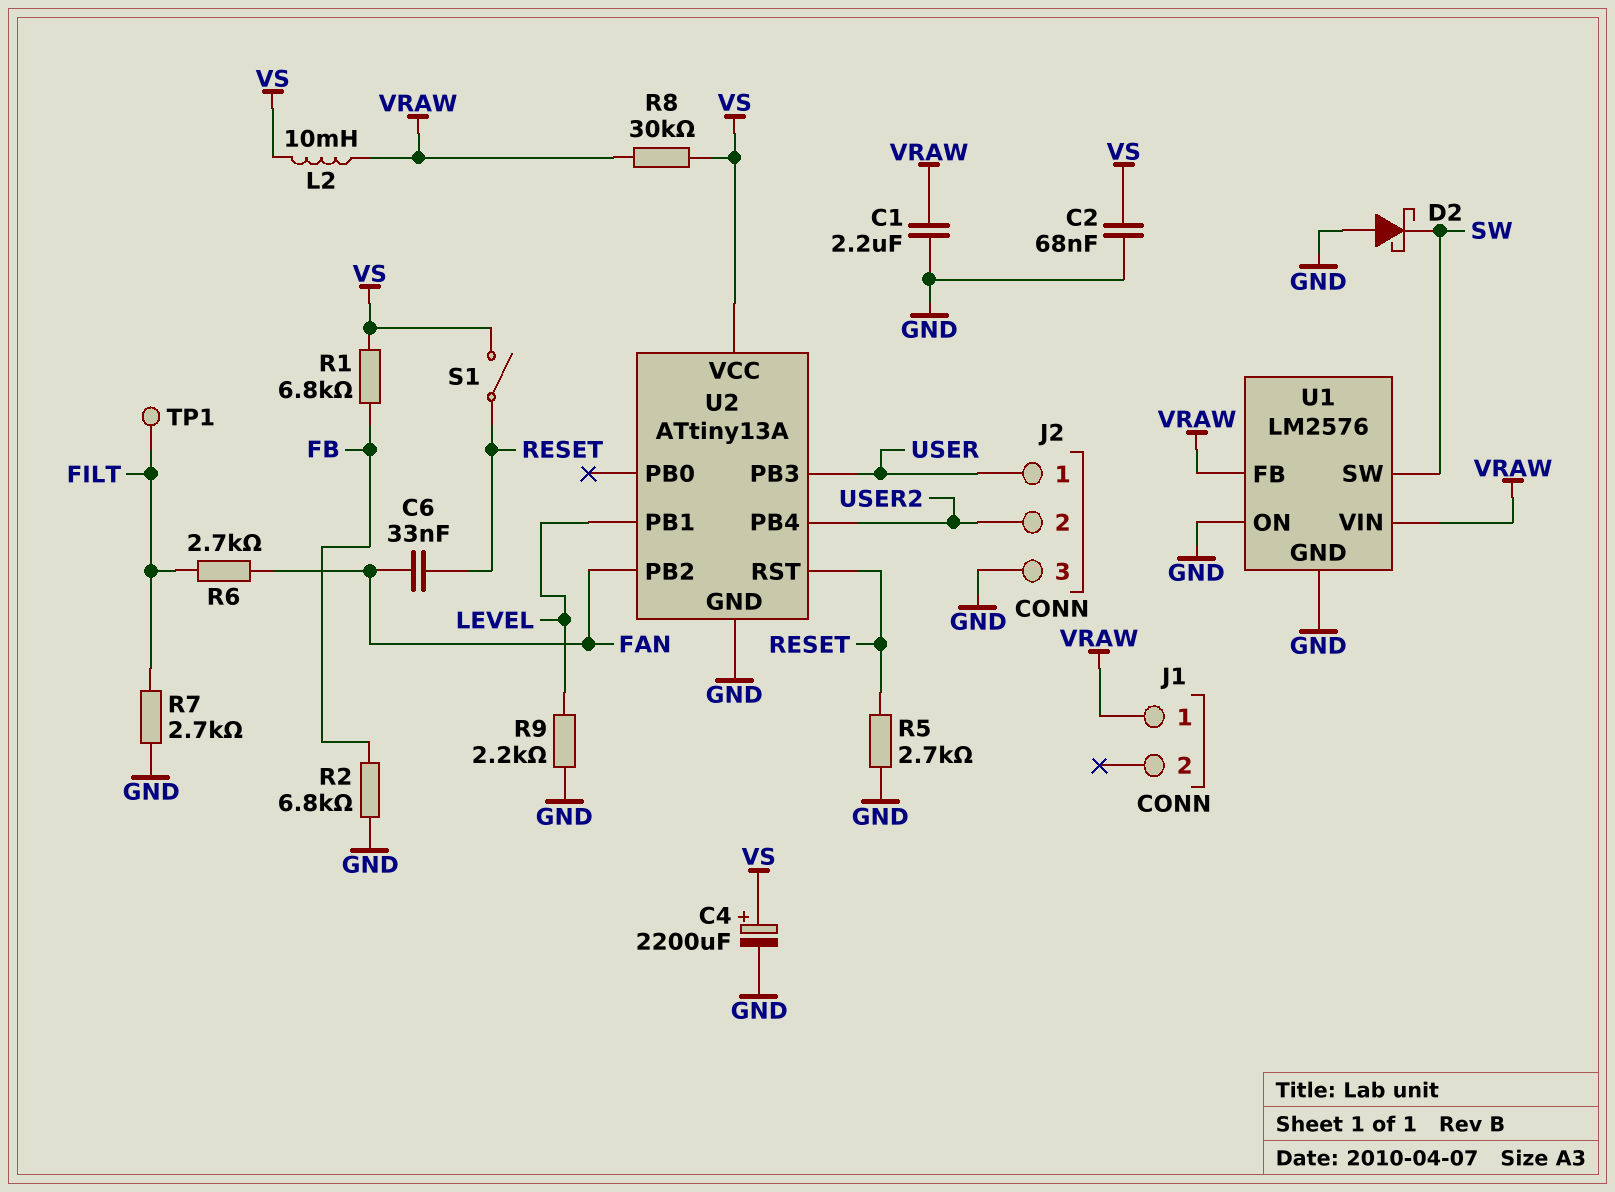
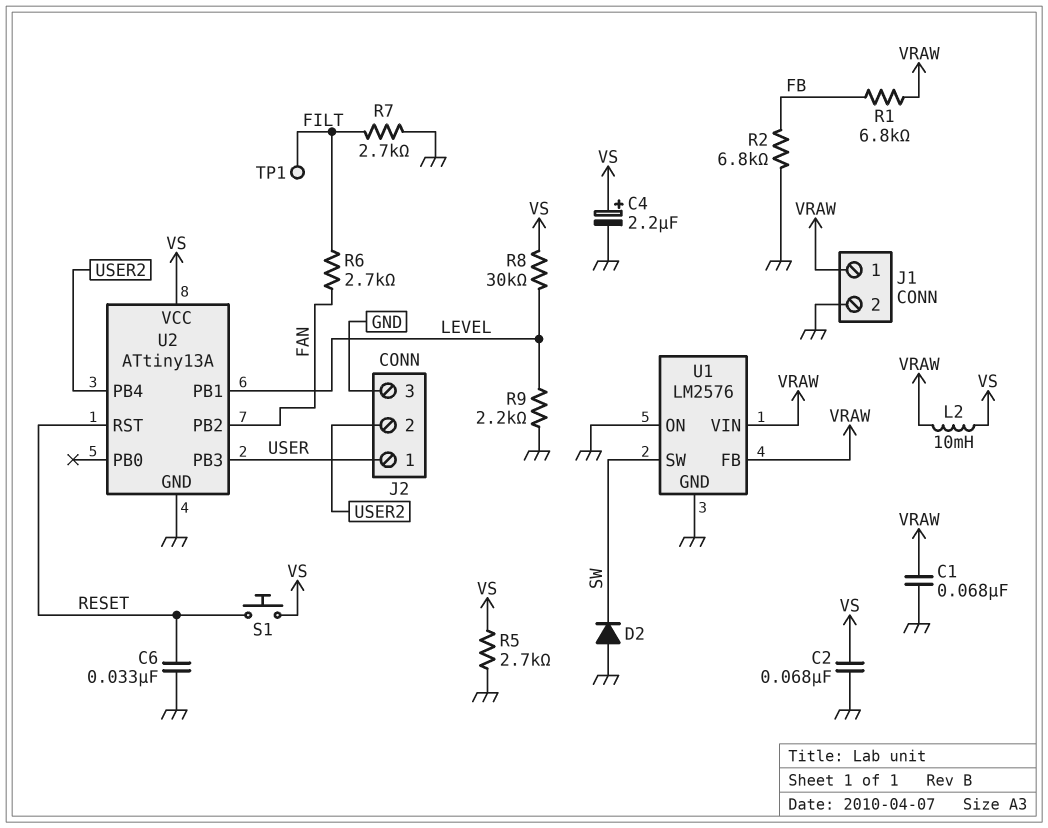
C1: 2.2uF (GND, VRAW) -> 68nF (GND, VRAW)
C4: 2200uF (plus VS, minus GND) -> 2.2uF (plus VS, minus GND)
C6: 33nF (FAN, RESET) -> 33nF (GND, RESET)
D2: schottky (A GND, K SW) -> diode (A GND, K SW)
J1 pin 2: none -> GND
R1: 6.8k (FB, VS) -> 6.8k (FB, VRAW)
R5: 2.7k (GND, RESET) -> 2.7k (GND, VS)
R8: 30k (VRAW, VS) -> 30k (LEVEL, VS)
S1: switch (RESET, VS) -> button (RESET, VS)

